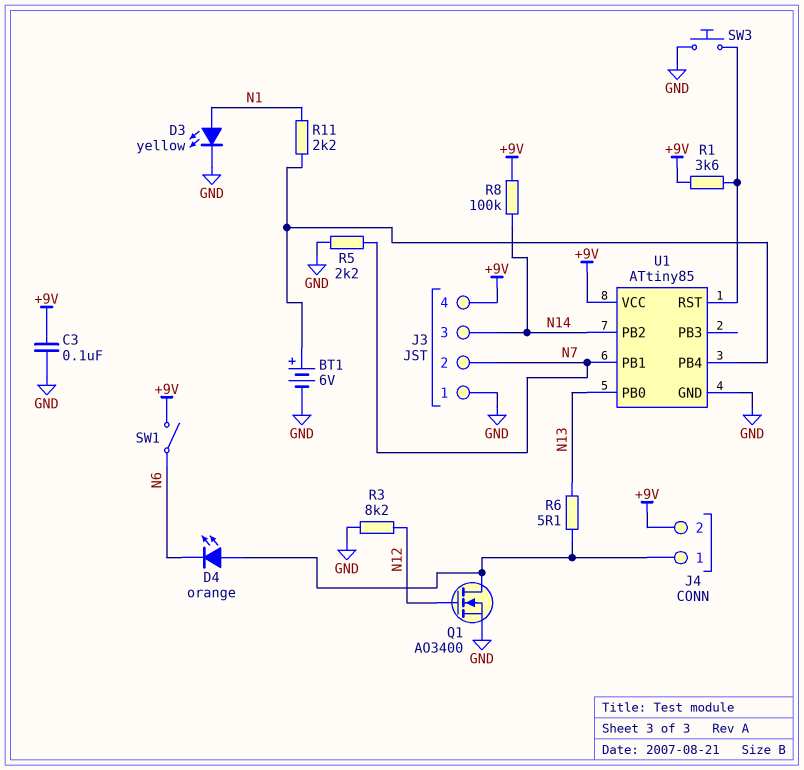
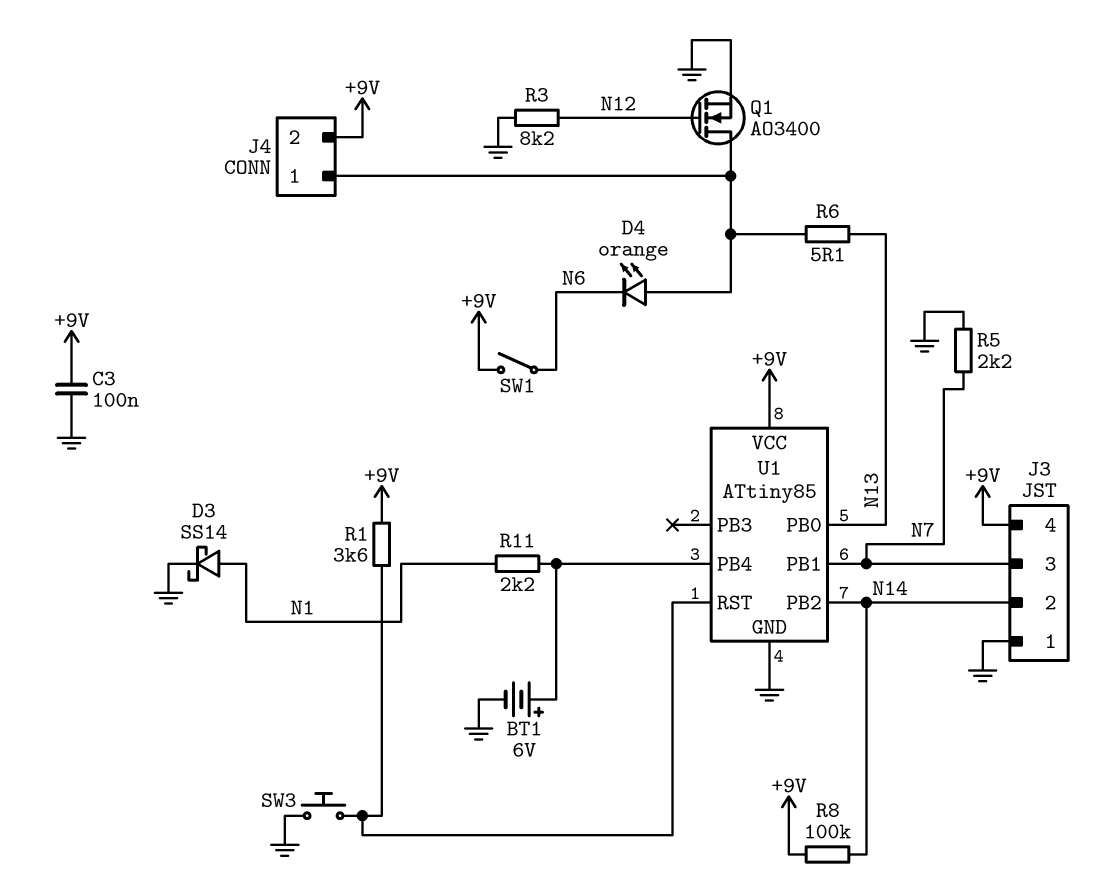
D3: LED yellow (A N1, K GND) -> schottky SS14 (A N1, K GND)
J3 pin 2: N7 -> N14
J3 pin 3: N14 -> N7

